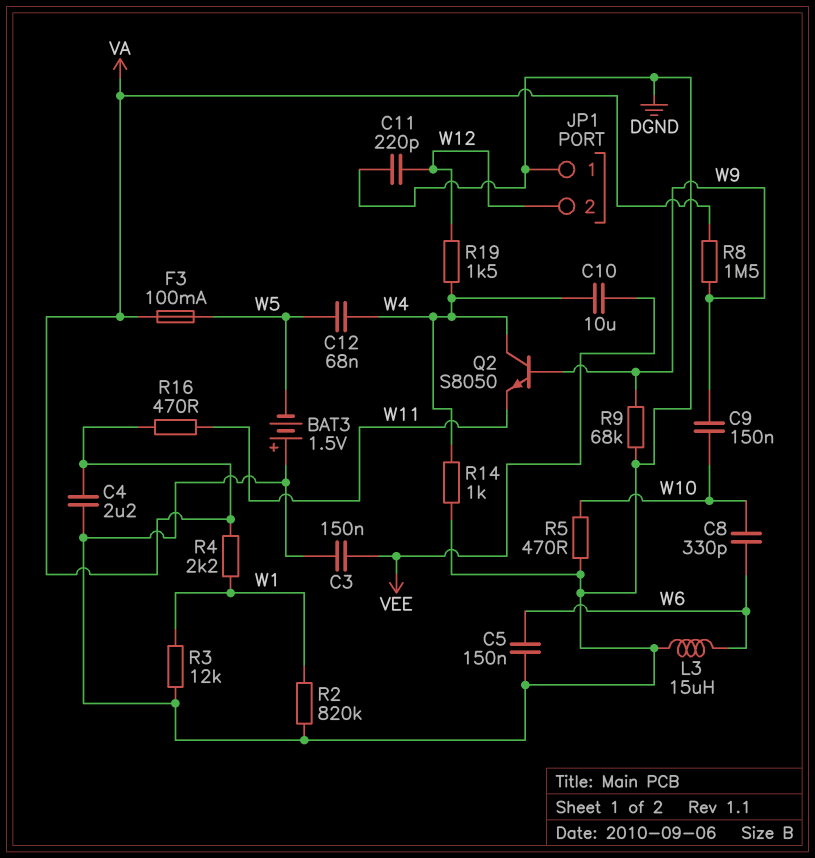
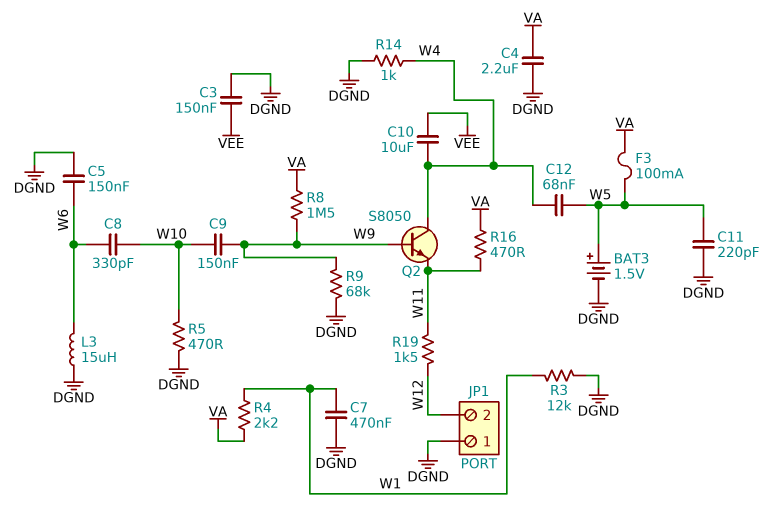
BAT3: 1.5V (plus DGND, minus W5) -> 1.5V (plus W5, minus DGND)
C7: none -> 470nF (DGND, W1)
C11: 220pF (DGND, W12) -> 220pF (DGND, W5)
R2: 820k (DGND, W1) -> none
R19: 1.5k (W4, W12) -> 1.5k (W11, W12)

